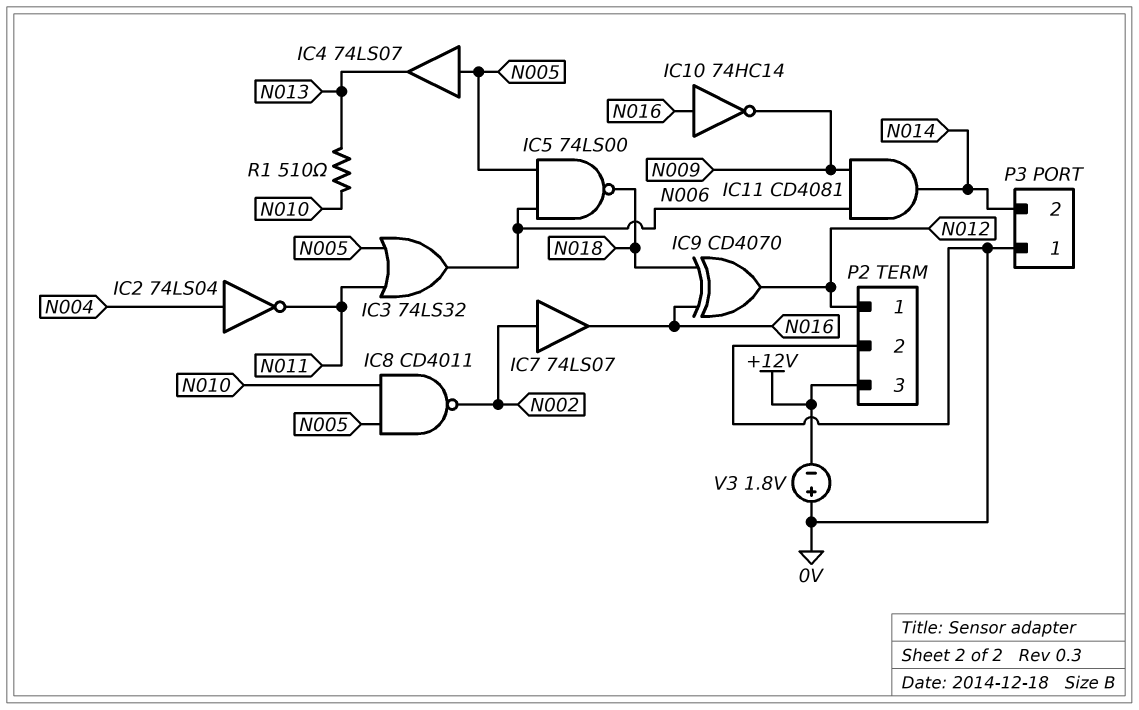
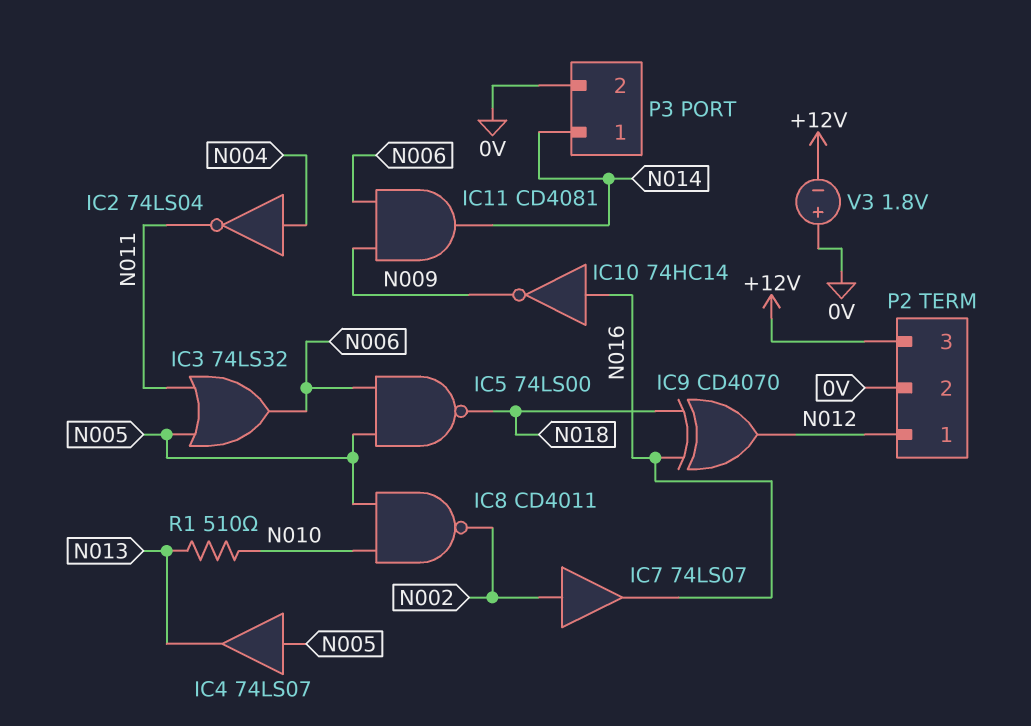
P3 pin 1: 0V -> N014
P3 pin 2: N014 -> 0V

